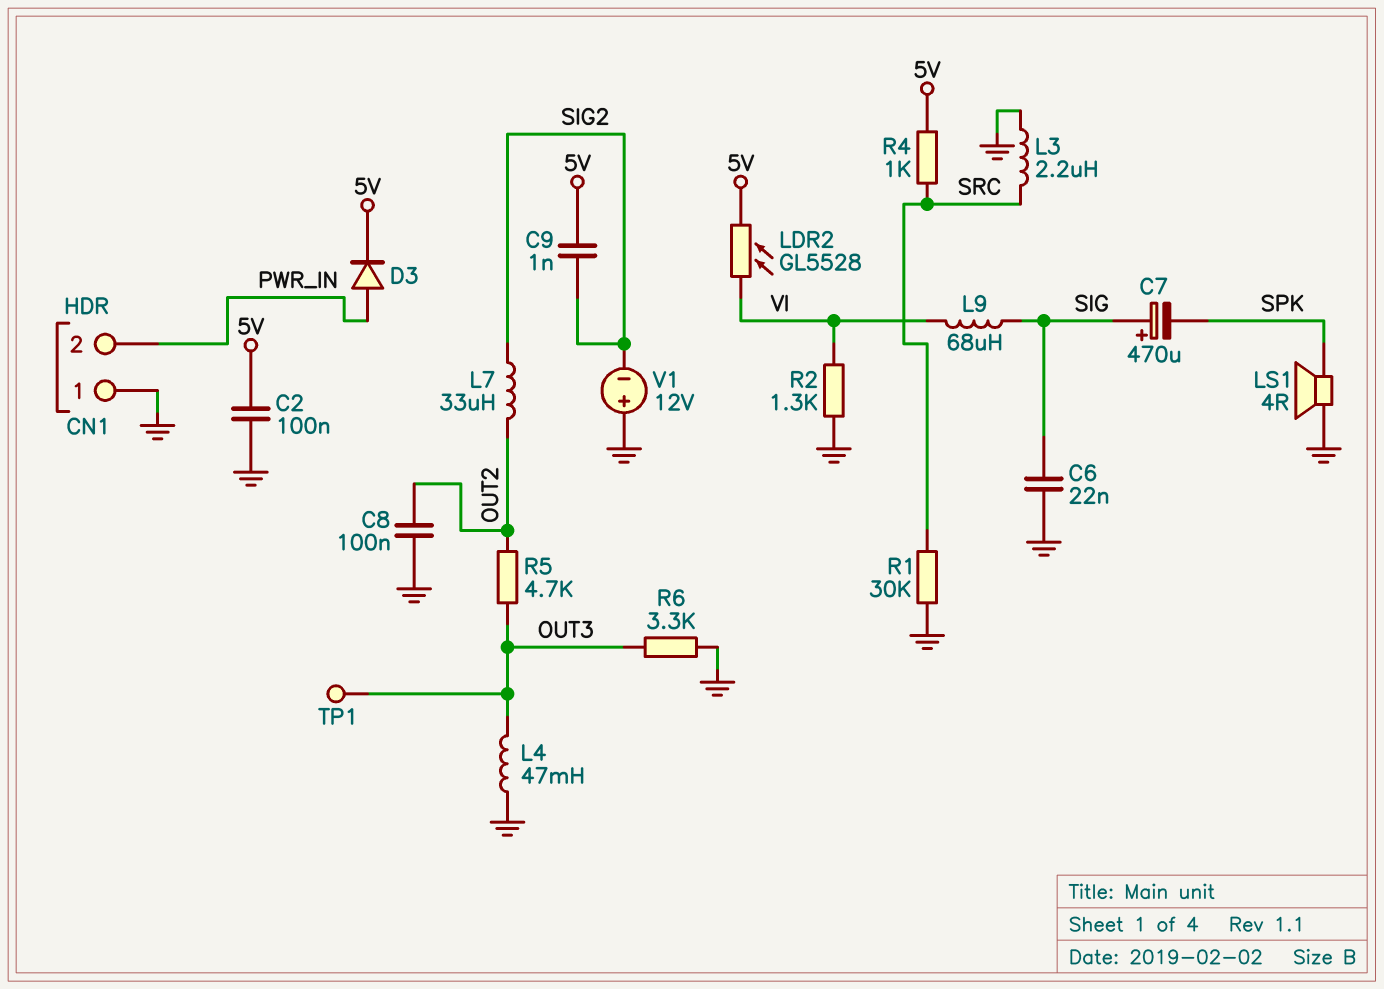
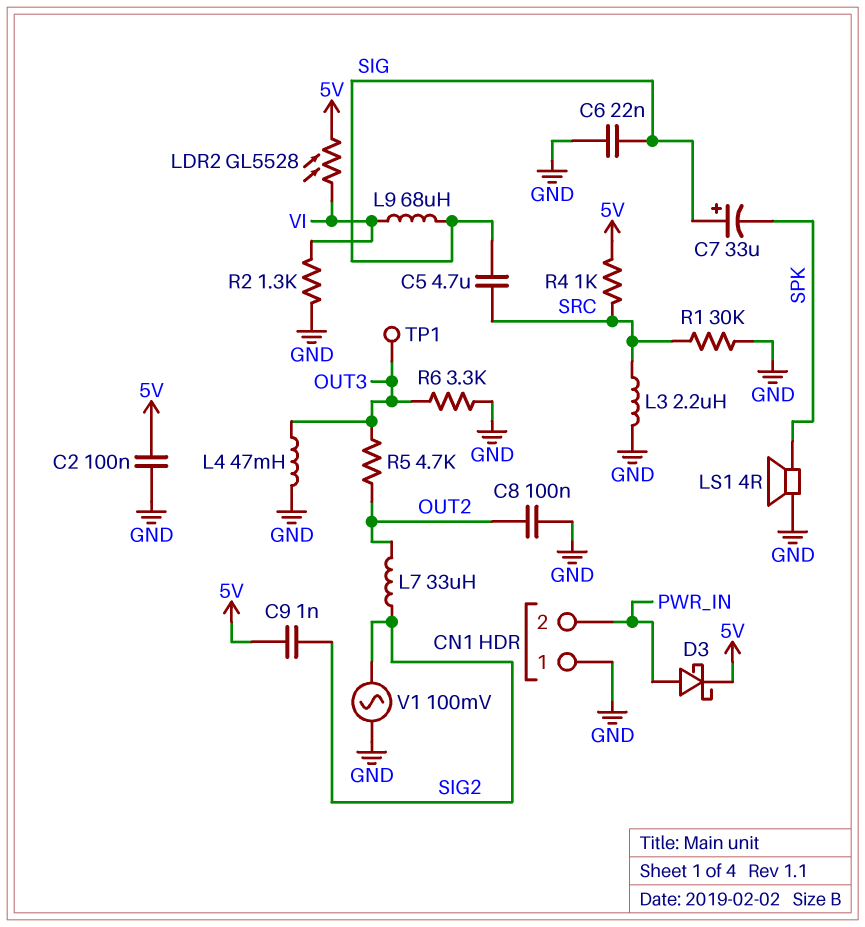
C5: none -> 4.7uF (SIG, SRC)
C7: 470uF (plus SIG, minus SPK) -> 33uF (plus SIG, minus SPK)
D3: diode (A PWR_IN, K 5V) -> schottky (A PWR_IN, K 5V)
V1: 12V (plus GND, minus SIG2) -> AC 100mV (GND, SIG2)

